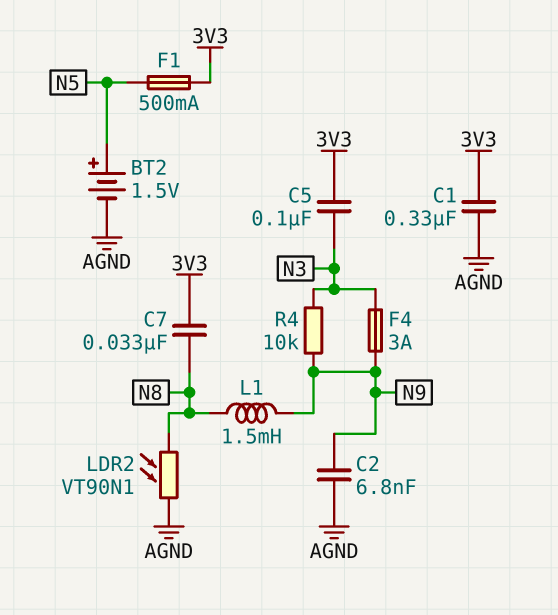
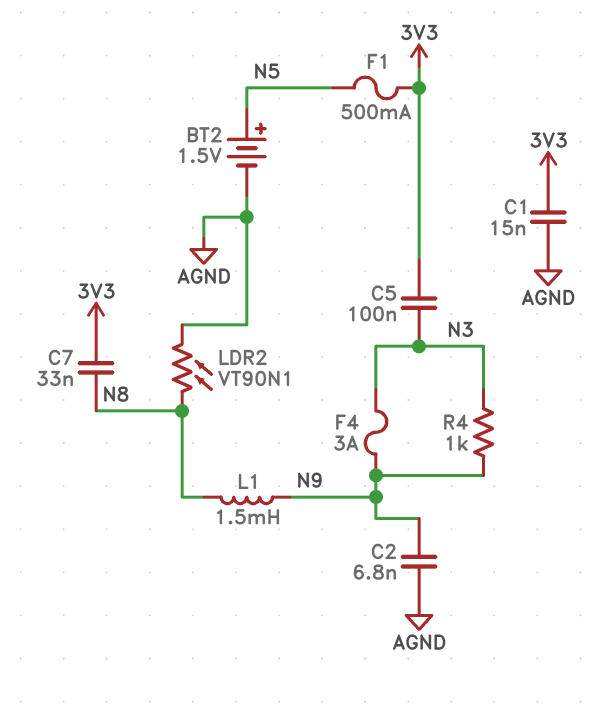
C1: 330nF (3V3, AGND) -> 15nF (3V3, AGND)
R4: 10k (N3, N9) -> 1k (N3, N9)

